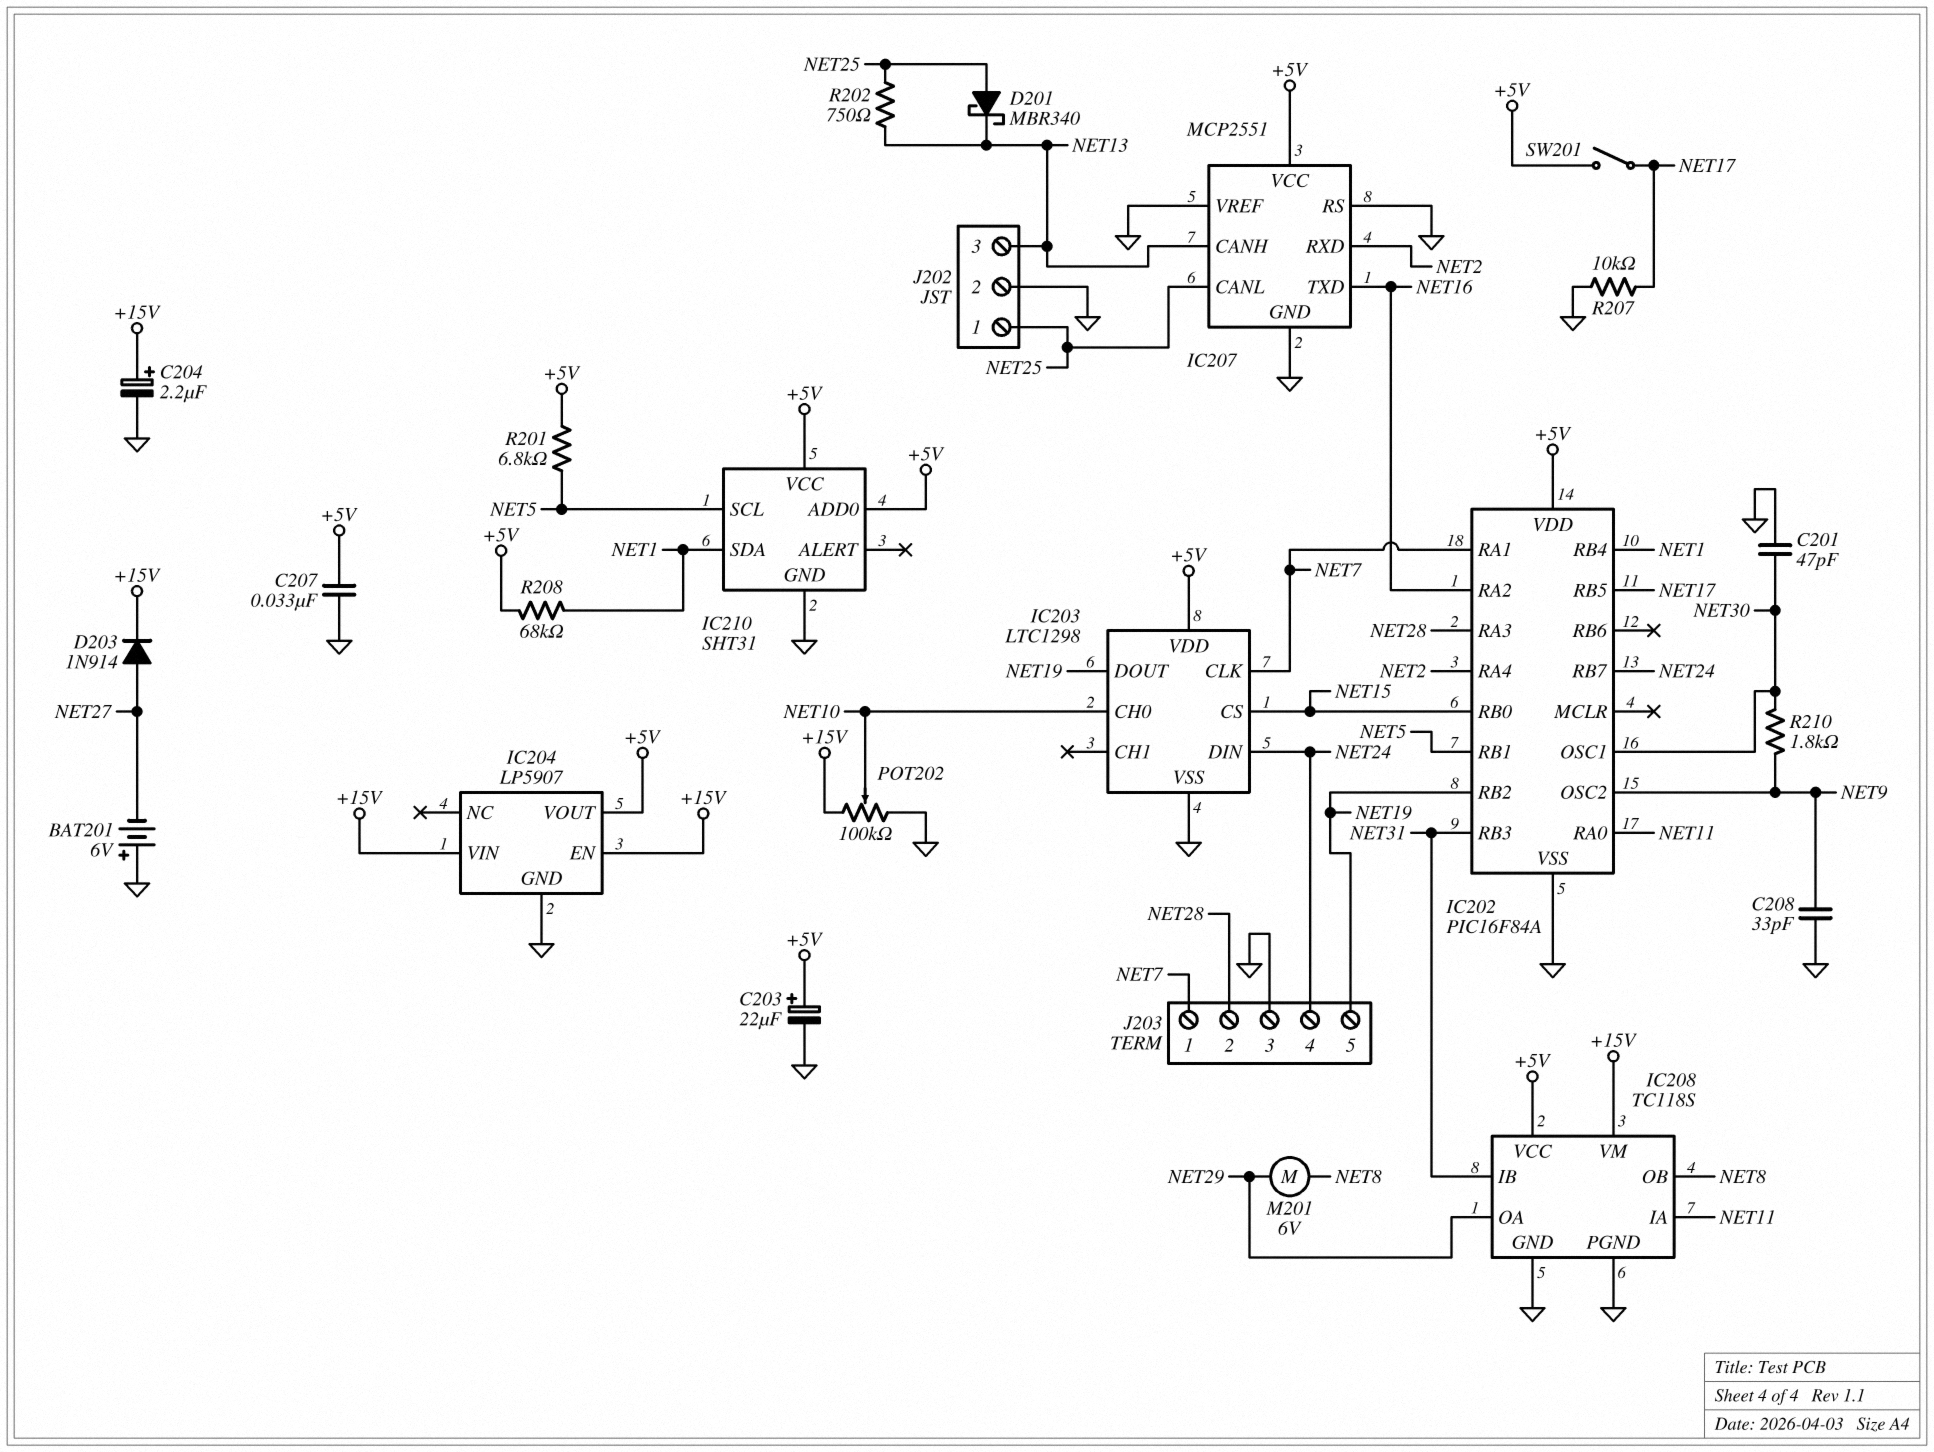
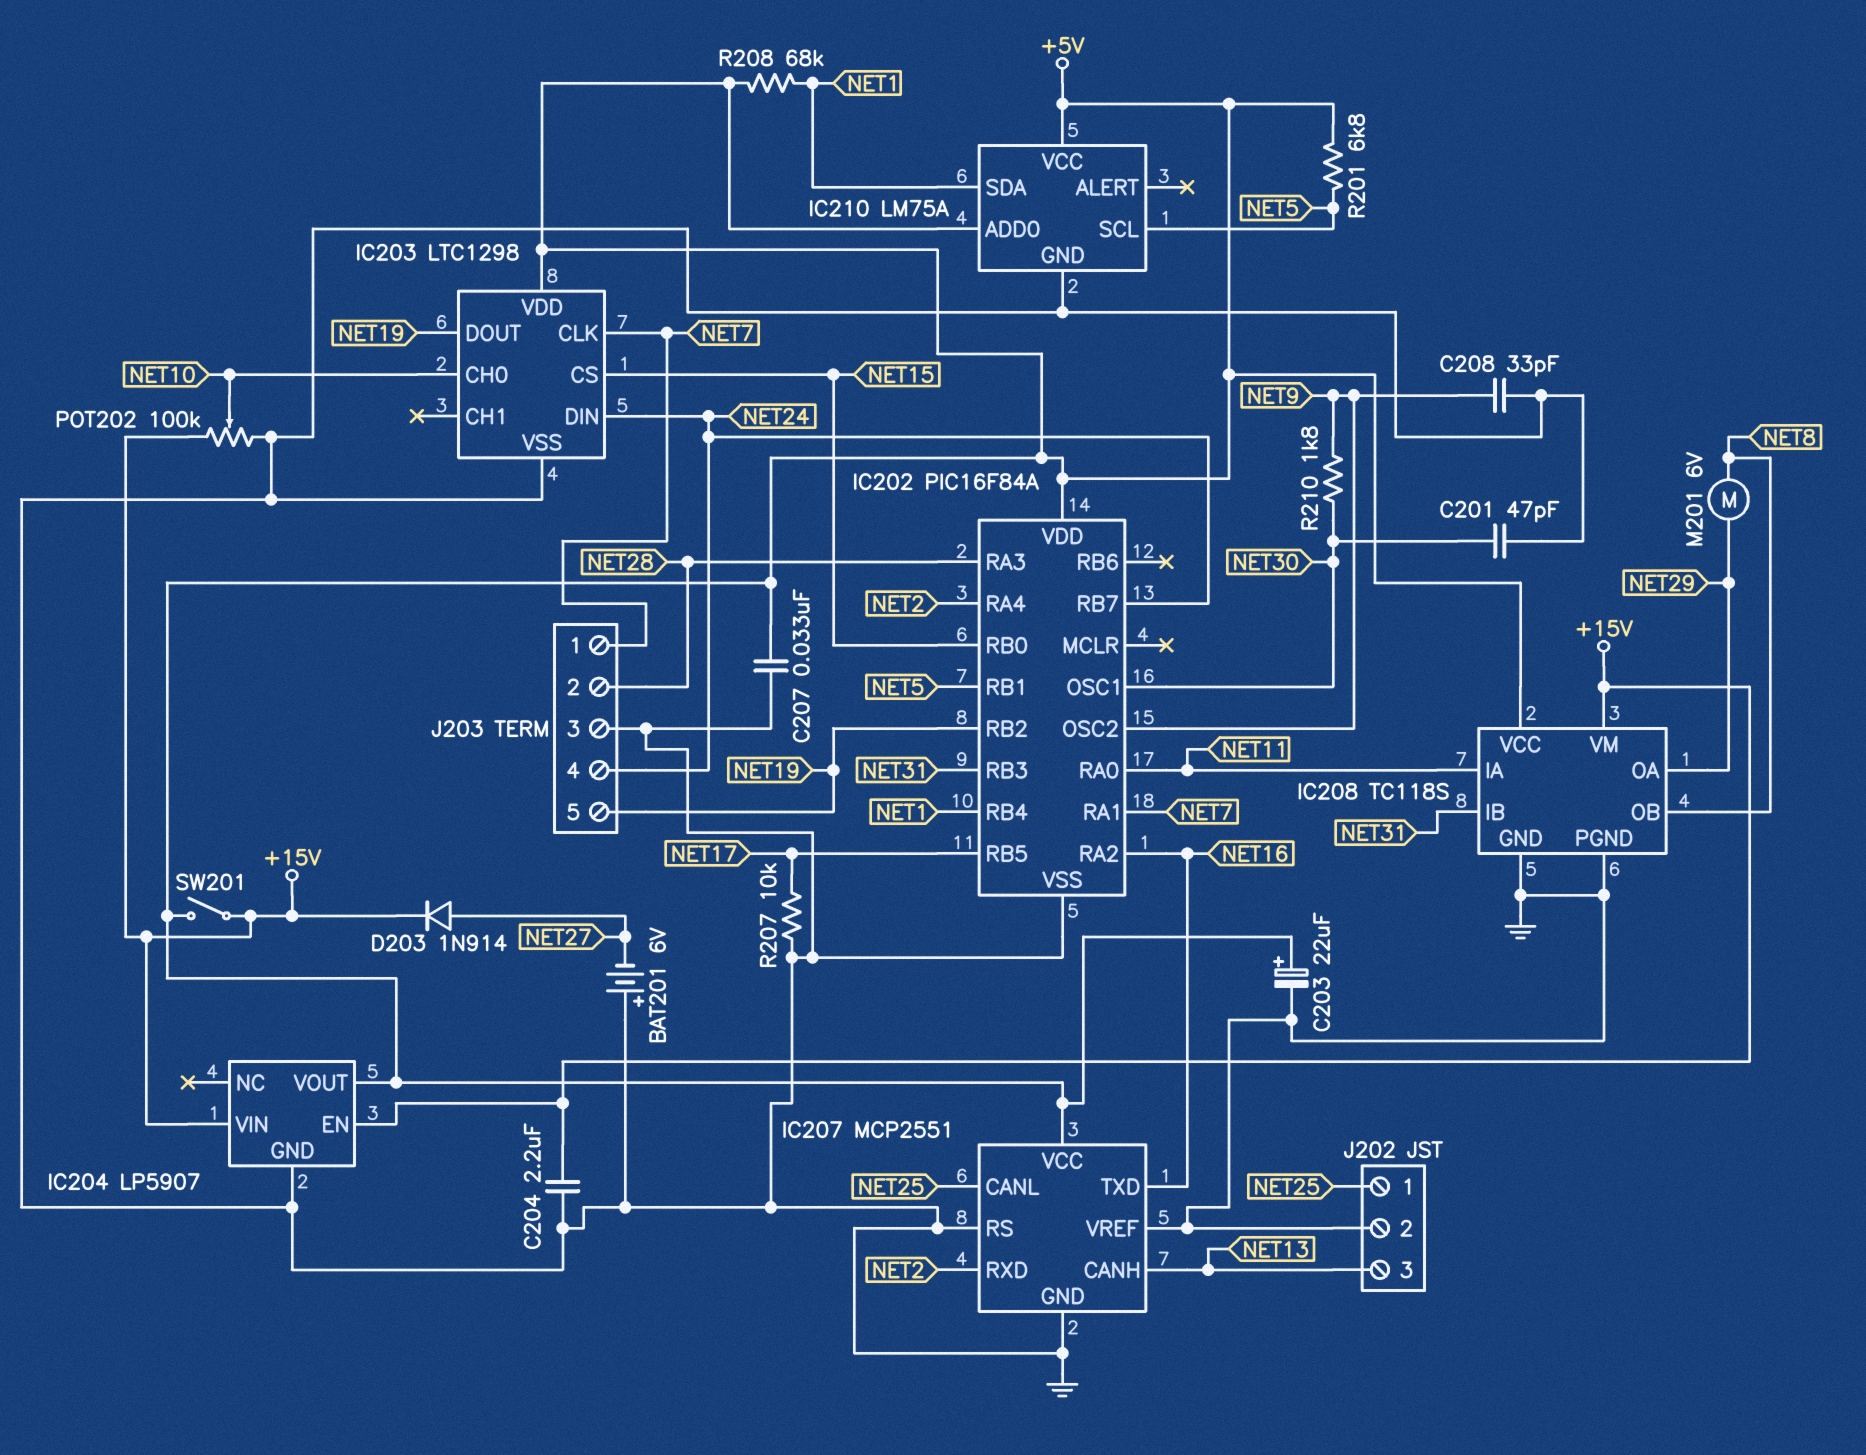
C204: 2.2uF (plus +15V, minus GND) -> 2.2uF (+15V, GND)
D201: schottky MBR340 (A NET25, K NET13) -> none
IC210: SHT31 -> LM75A
R202: 750 (NET13, NET25) -> none
SW201: switch (+5V, NET17) -> switch (+5V, +15V)

